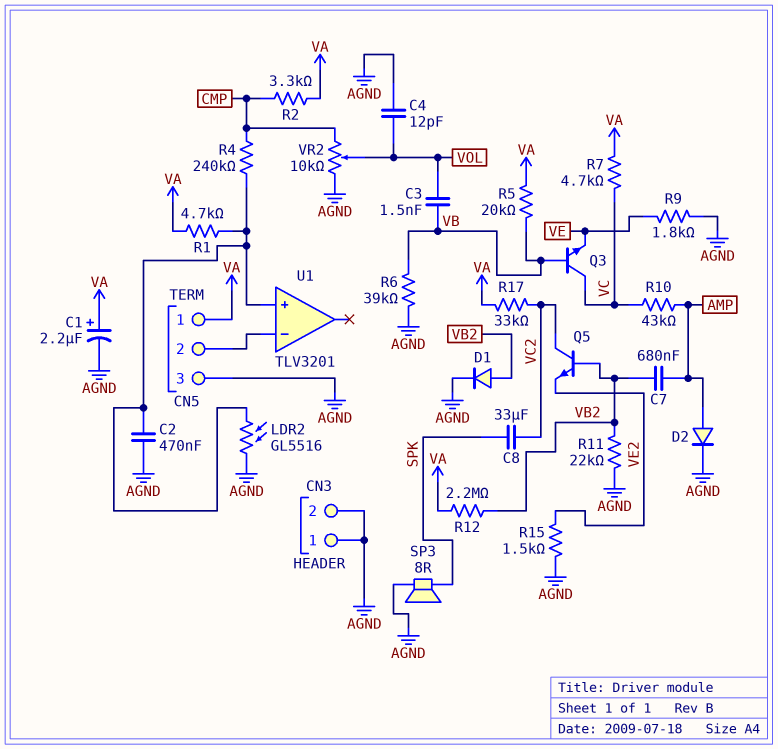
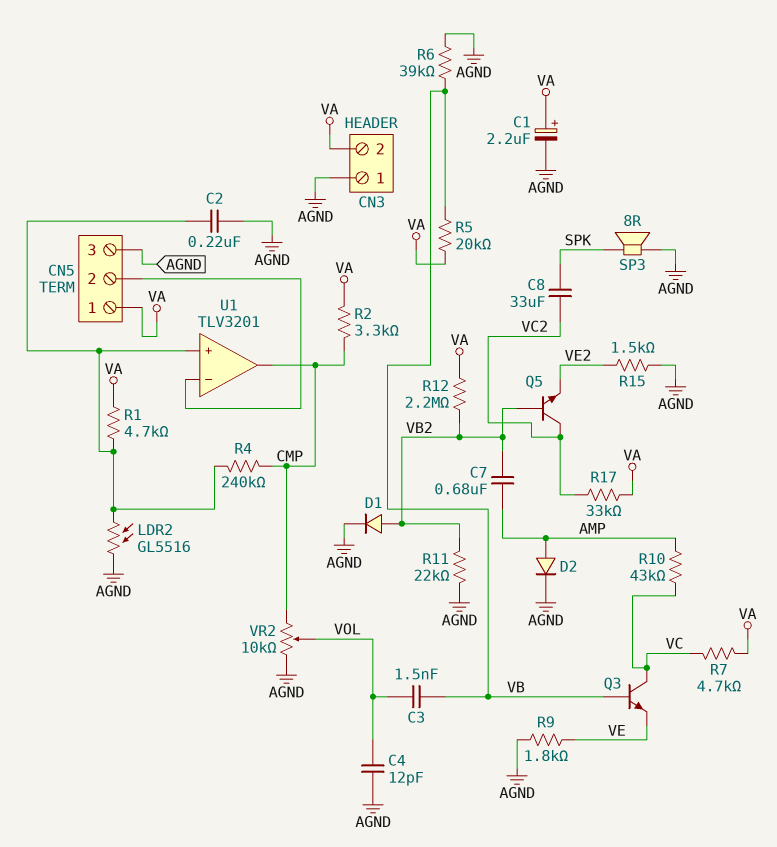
C2: 470nF (AGND, U1/in+) -> 220nF (AGND, U1/in+)
CN3 pin 2: AGND -> VA
U1 pin out: none -> CMP

